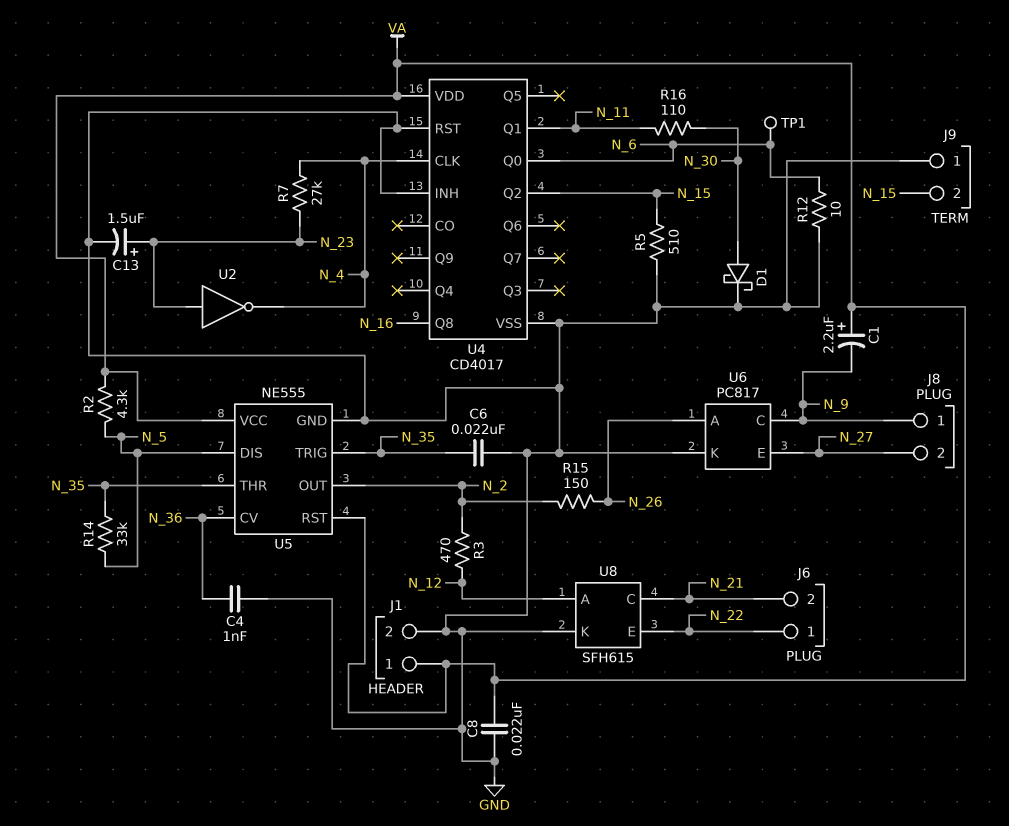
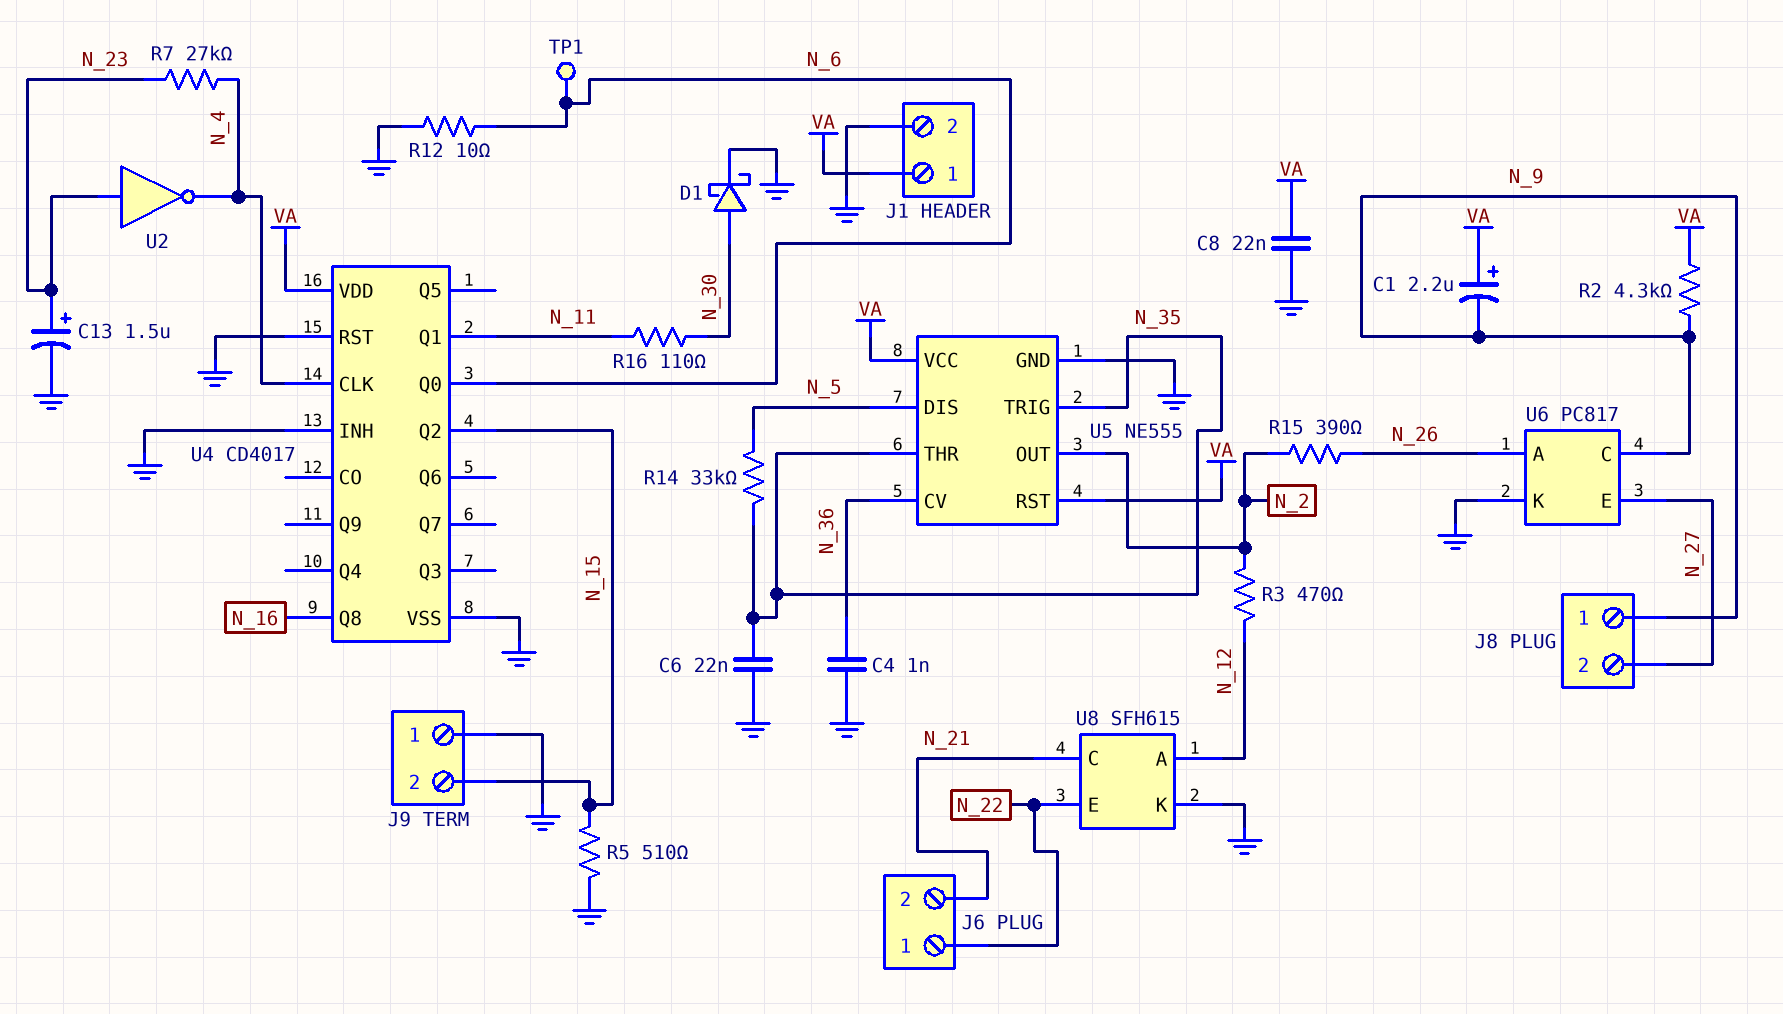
R2: 4.3k (N_5, VA) -> 4.3k (N_9, VA)
R15: 150 (N_2, N_26) -> 390 (N_2, N_26)

